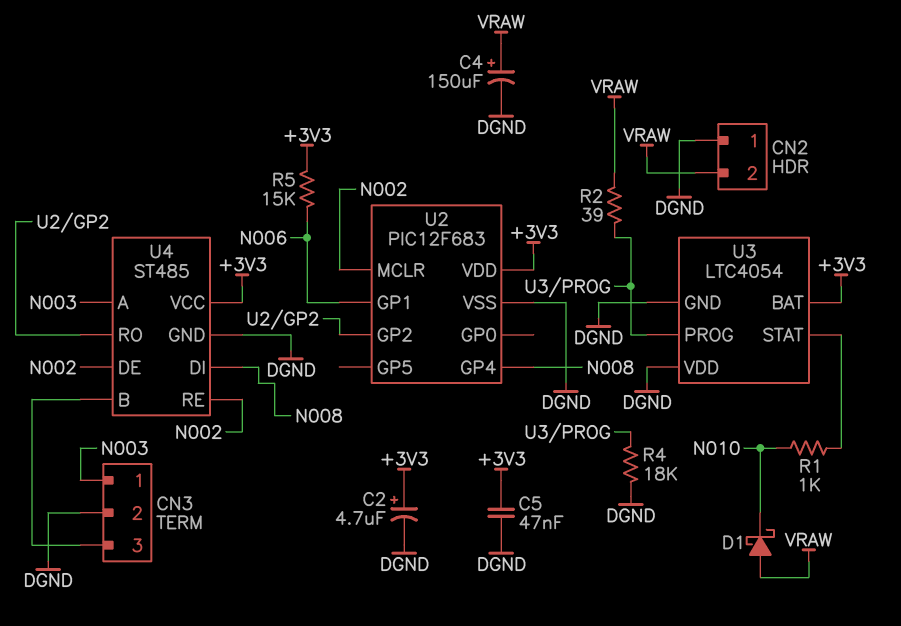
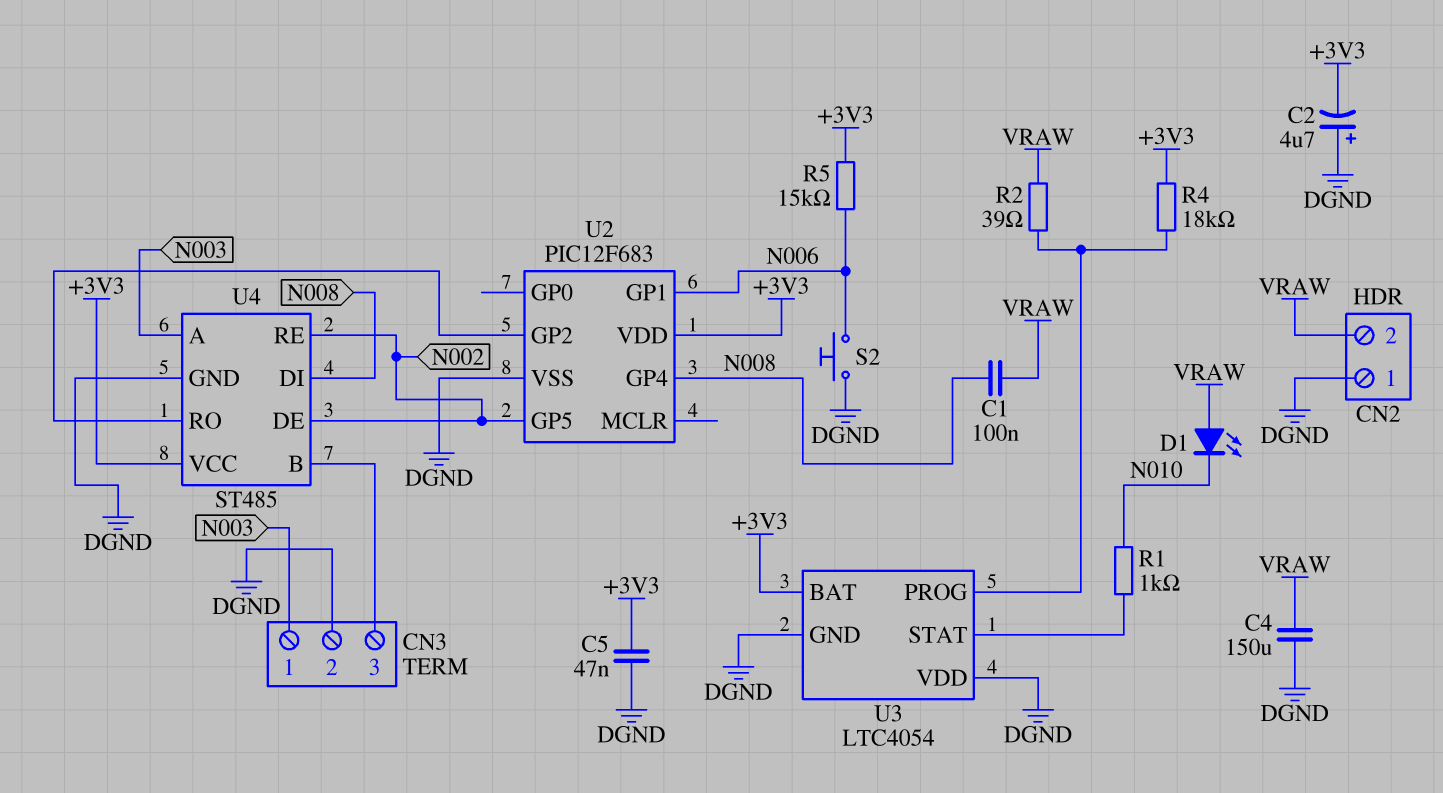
C1: none -> 100nF (N008, VRAW)
C2: 4.7uF (plus +3V3, minus DGND) -> 4.7uF (plus DGND, minus +3V3)
C4: 150uF (plus VRAW, minus DGND) -> 150uF (DGND, VRAW)
D1: schottky (A VRAW, K N010) -> LED (A VRAW, K N010)
R4: 18k (DGND, U3/PROG) -> 18k (+3V3, U3/PROG)
S2: none -> button (DGND, N006)
U2 pin GP5: none -> N002
U2 pin MCLR: N002 -> none

